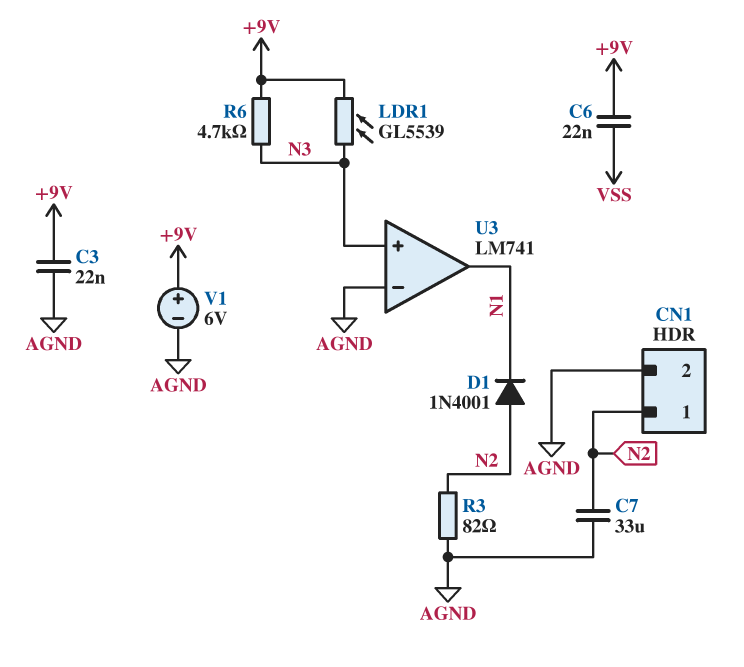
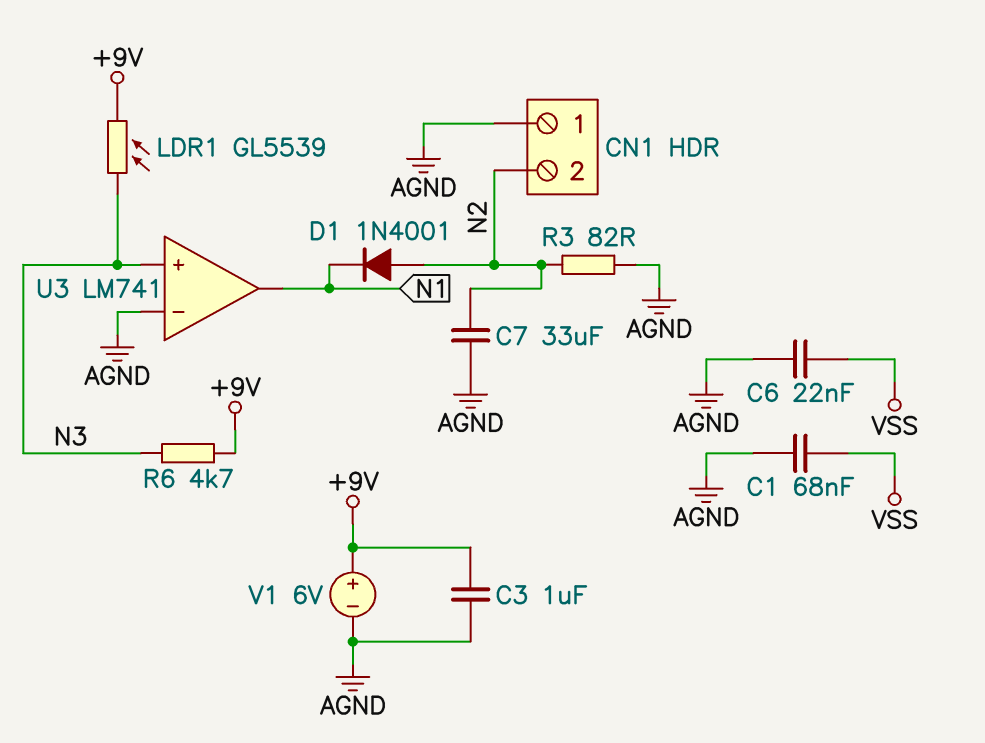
C1: none -> 68nF (AGND, VSS)
C3: 22nF (+9V, AGND) -> 1uF (+9V, AGND)
C6: 22nF (+9V, VSS) -> 22nF (AGND, VSS)
CN1 pin 1: N2 -> AGND
CN1 pin 2: AGND -> N2

